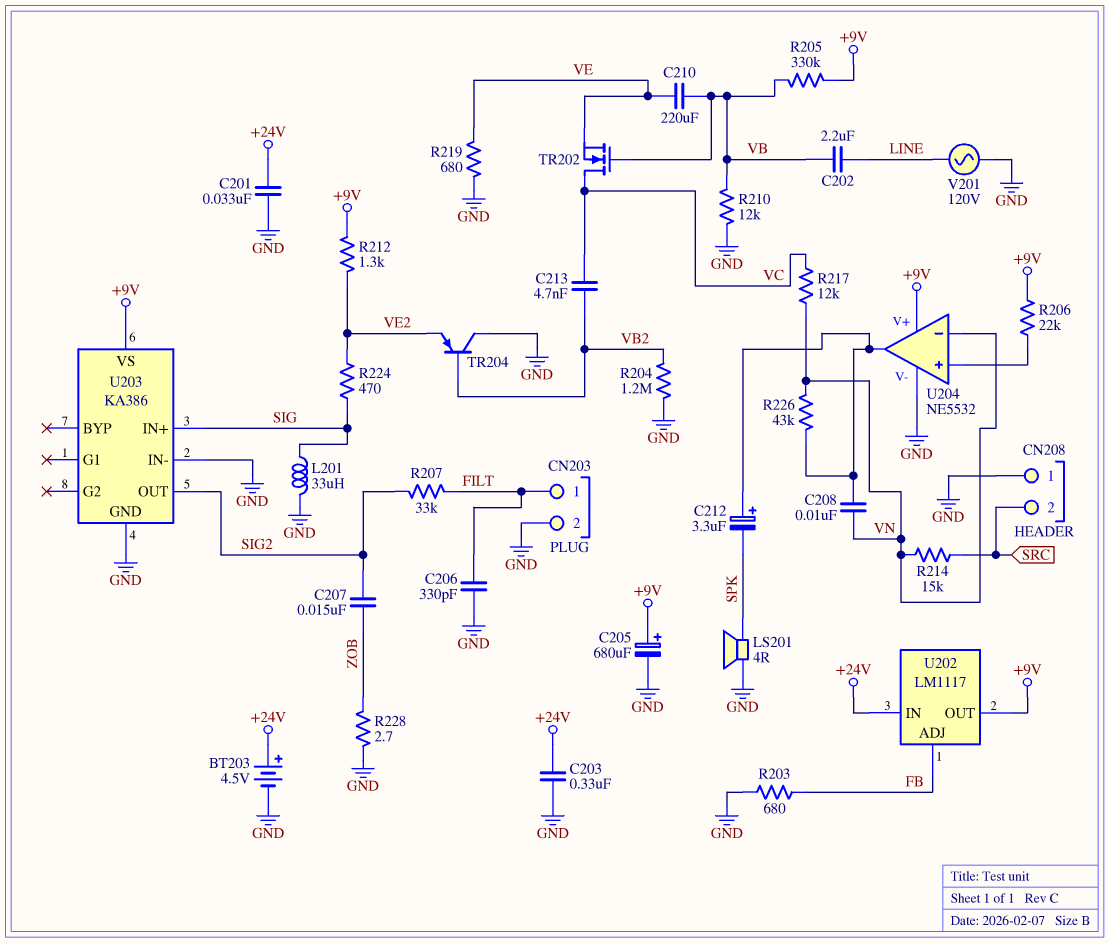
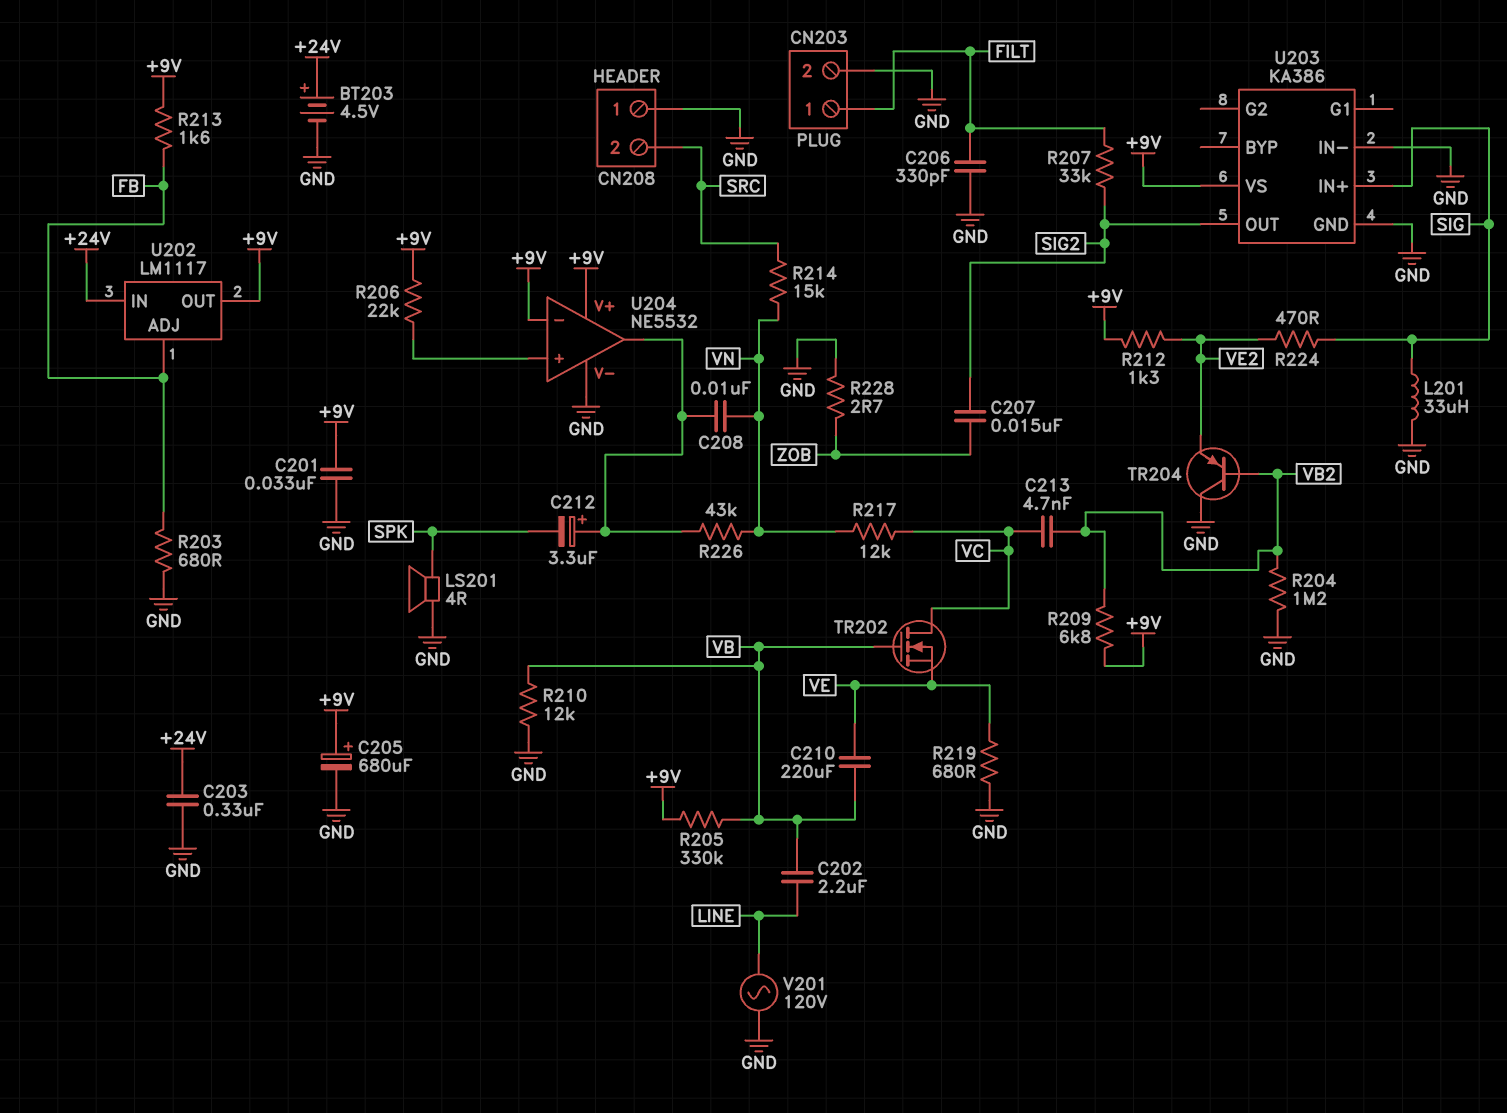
C201: 33nF (+24V, GND) -> 33nF (+9V, GND)
R209: none -> 6.8k (+9V, VB2)
R213: none -> 1.6k (+9V, FB)
U204 pin in-: VN -> +9V

